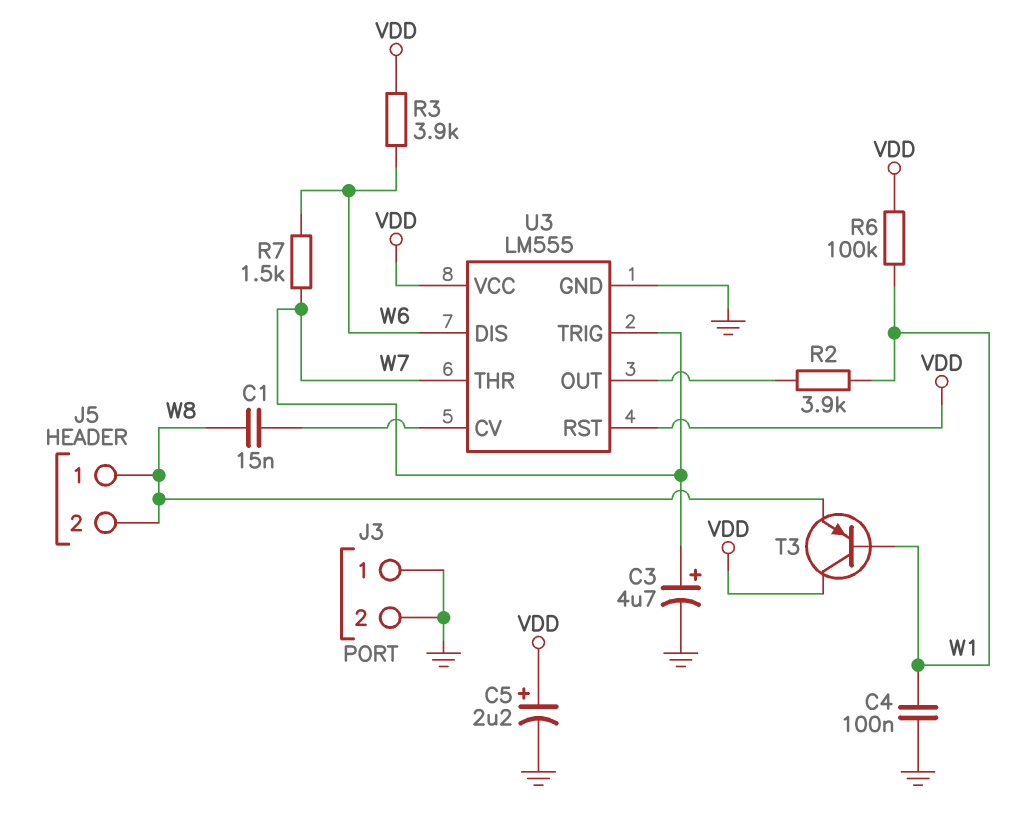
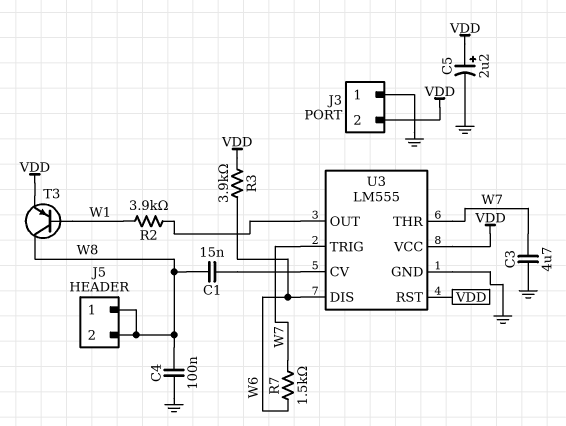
C3: 4.7uF (plus W7, minus GND) -> 4.7uF (GND, W7)
C4: 100nF (GND, W1) -> 100nF (GND, W8)
J3 pin 2: GND -> VDD
R6: 100k (VDD, W1) -> none
T3: PNP (B W1, C VDD, E W8) -> PNP (B W1, C W8, E VDD)

